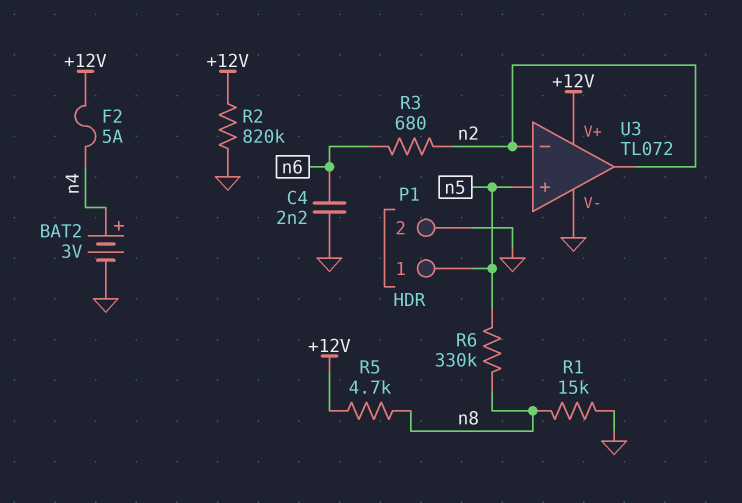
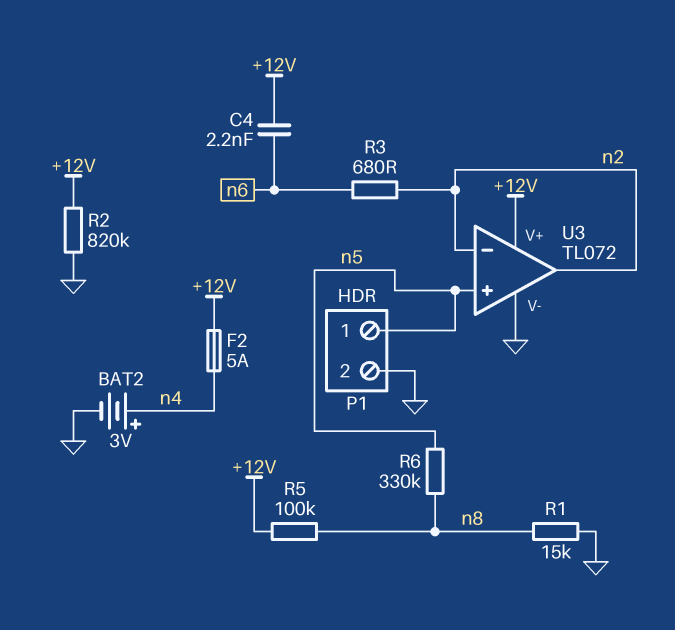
C4: 2.2nF (GND, n6) -> 2.2nF (+12V, n6)
R5: 4.7k (+12V, n8) -> 100k (+12V, n8)

